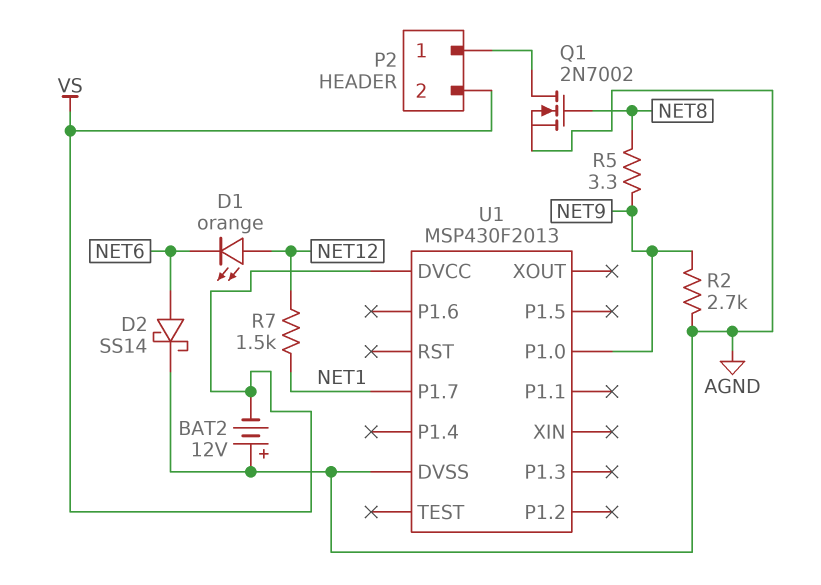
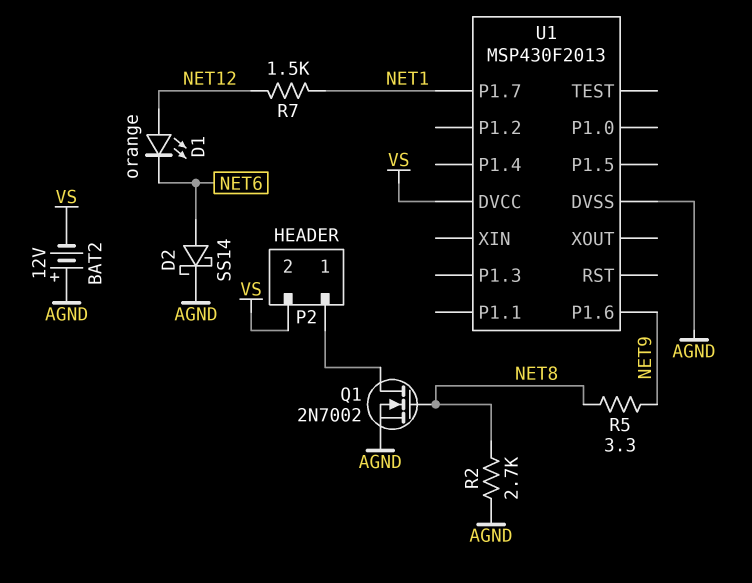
R2: 2.7k (AGND, NET9) -> 2.7k (AGND, NET8)
U1 pin P1.0: NET9 -> none
U1 pin P1.6: none -> NET9

